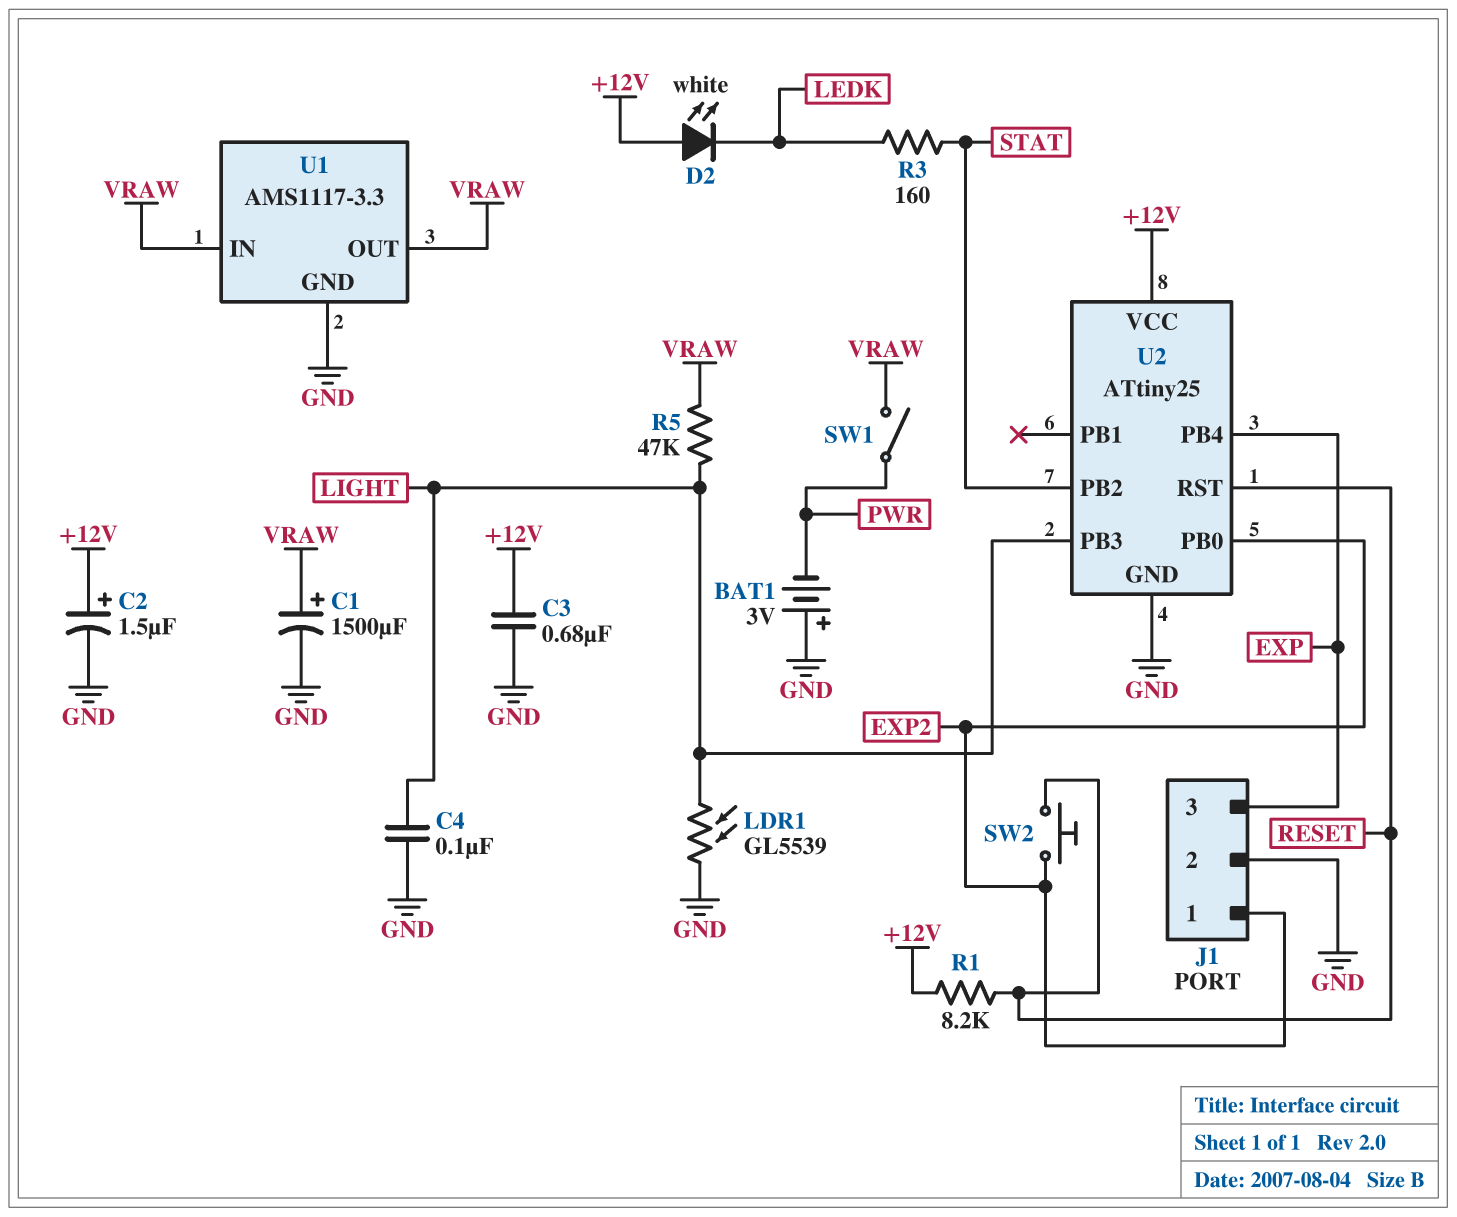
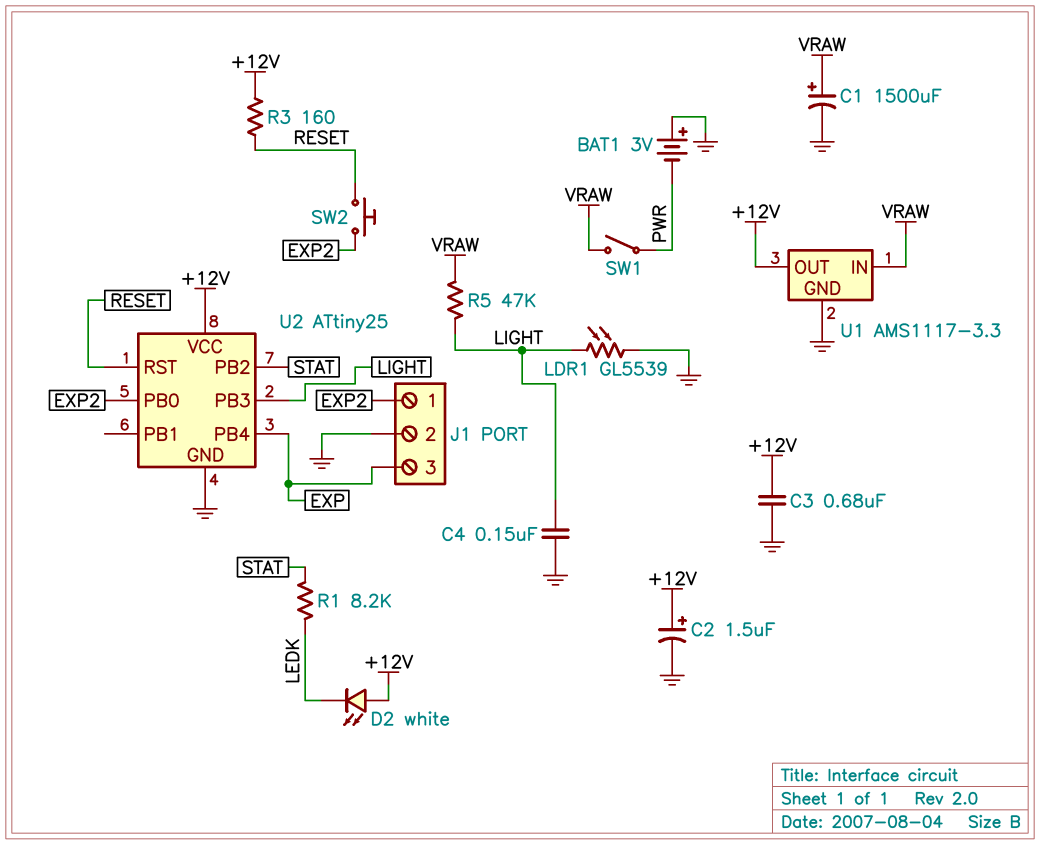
C4: 100nF (GND, LIGHT) -> 150nF (GND, LIGHT)
R1: 8.2k (+12V, RESET) -> 8.2k (LEDK, STAT)
R3: 160 (LEDK, STAT) -> 160 (+12V, RESET)
U1 pin OUT: VRAW -> +12V

